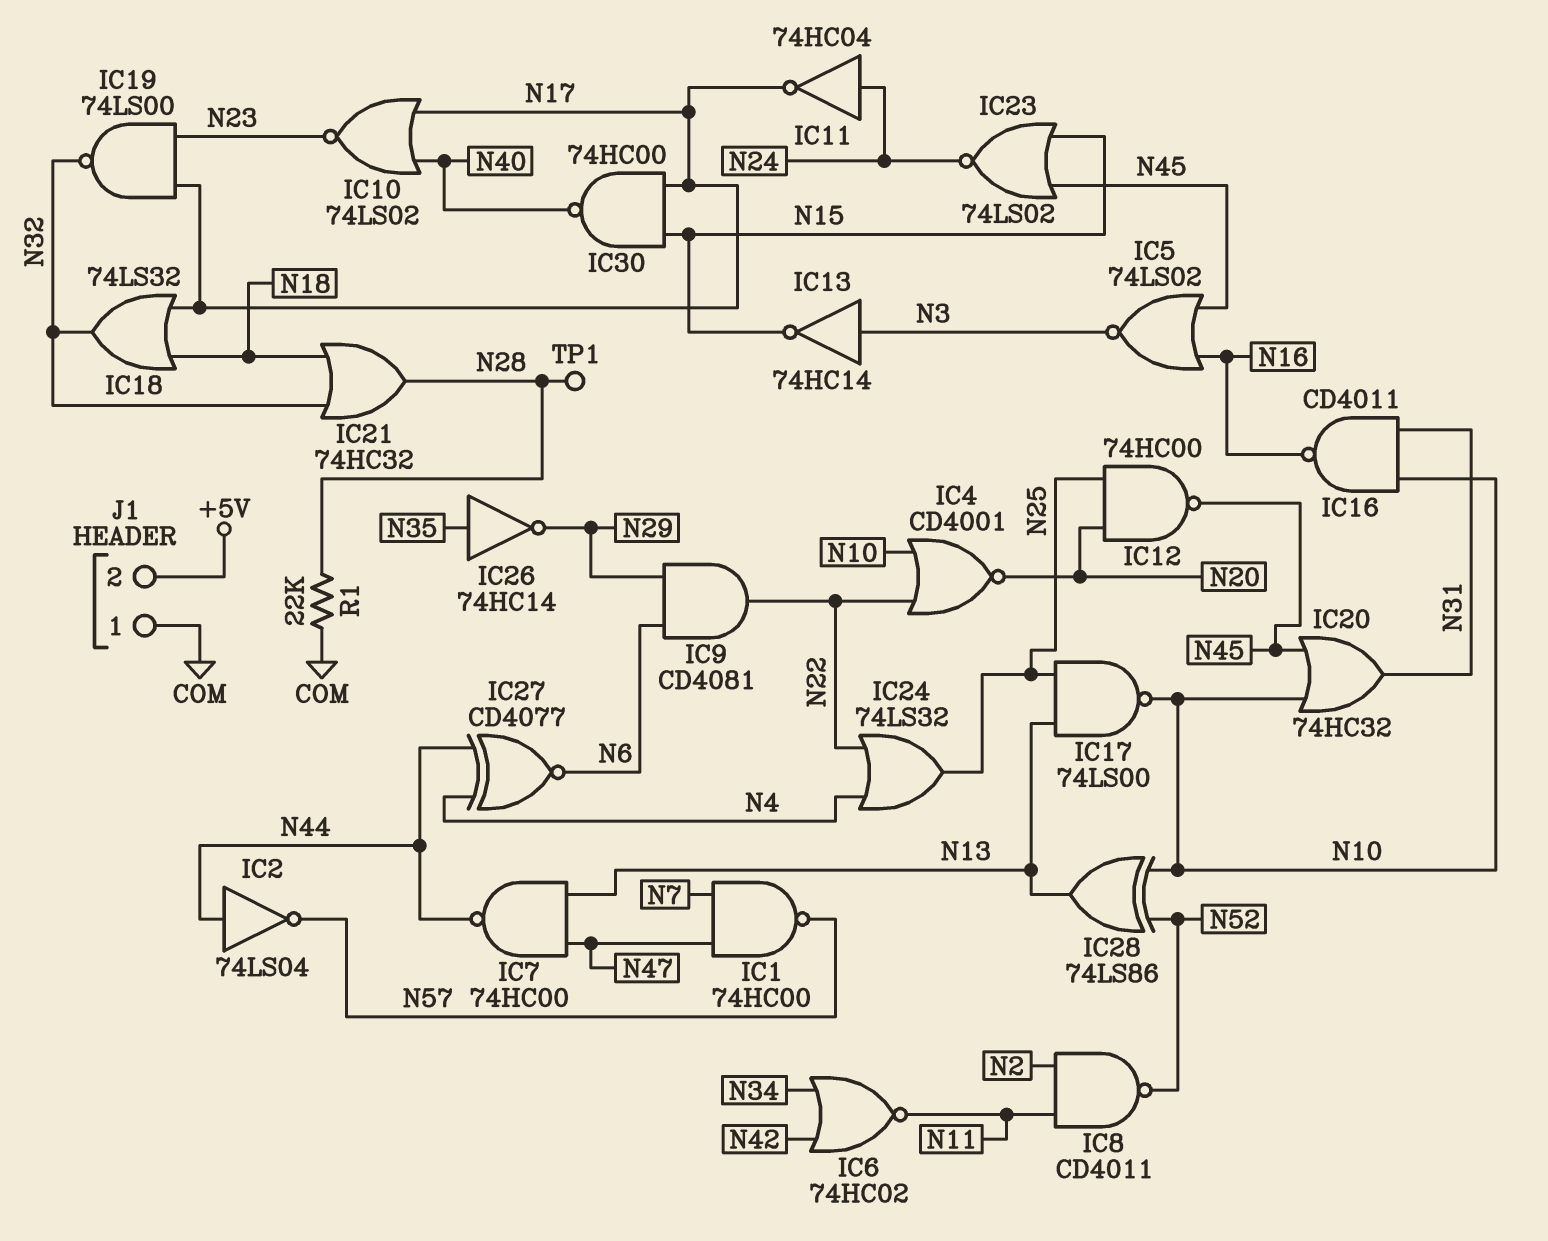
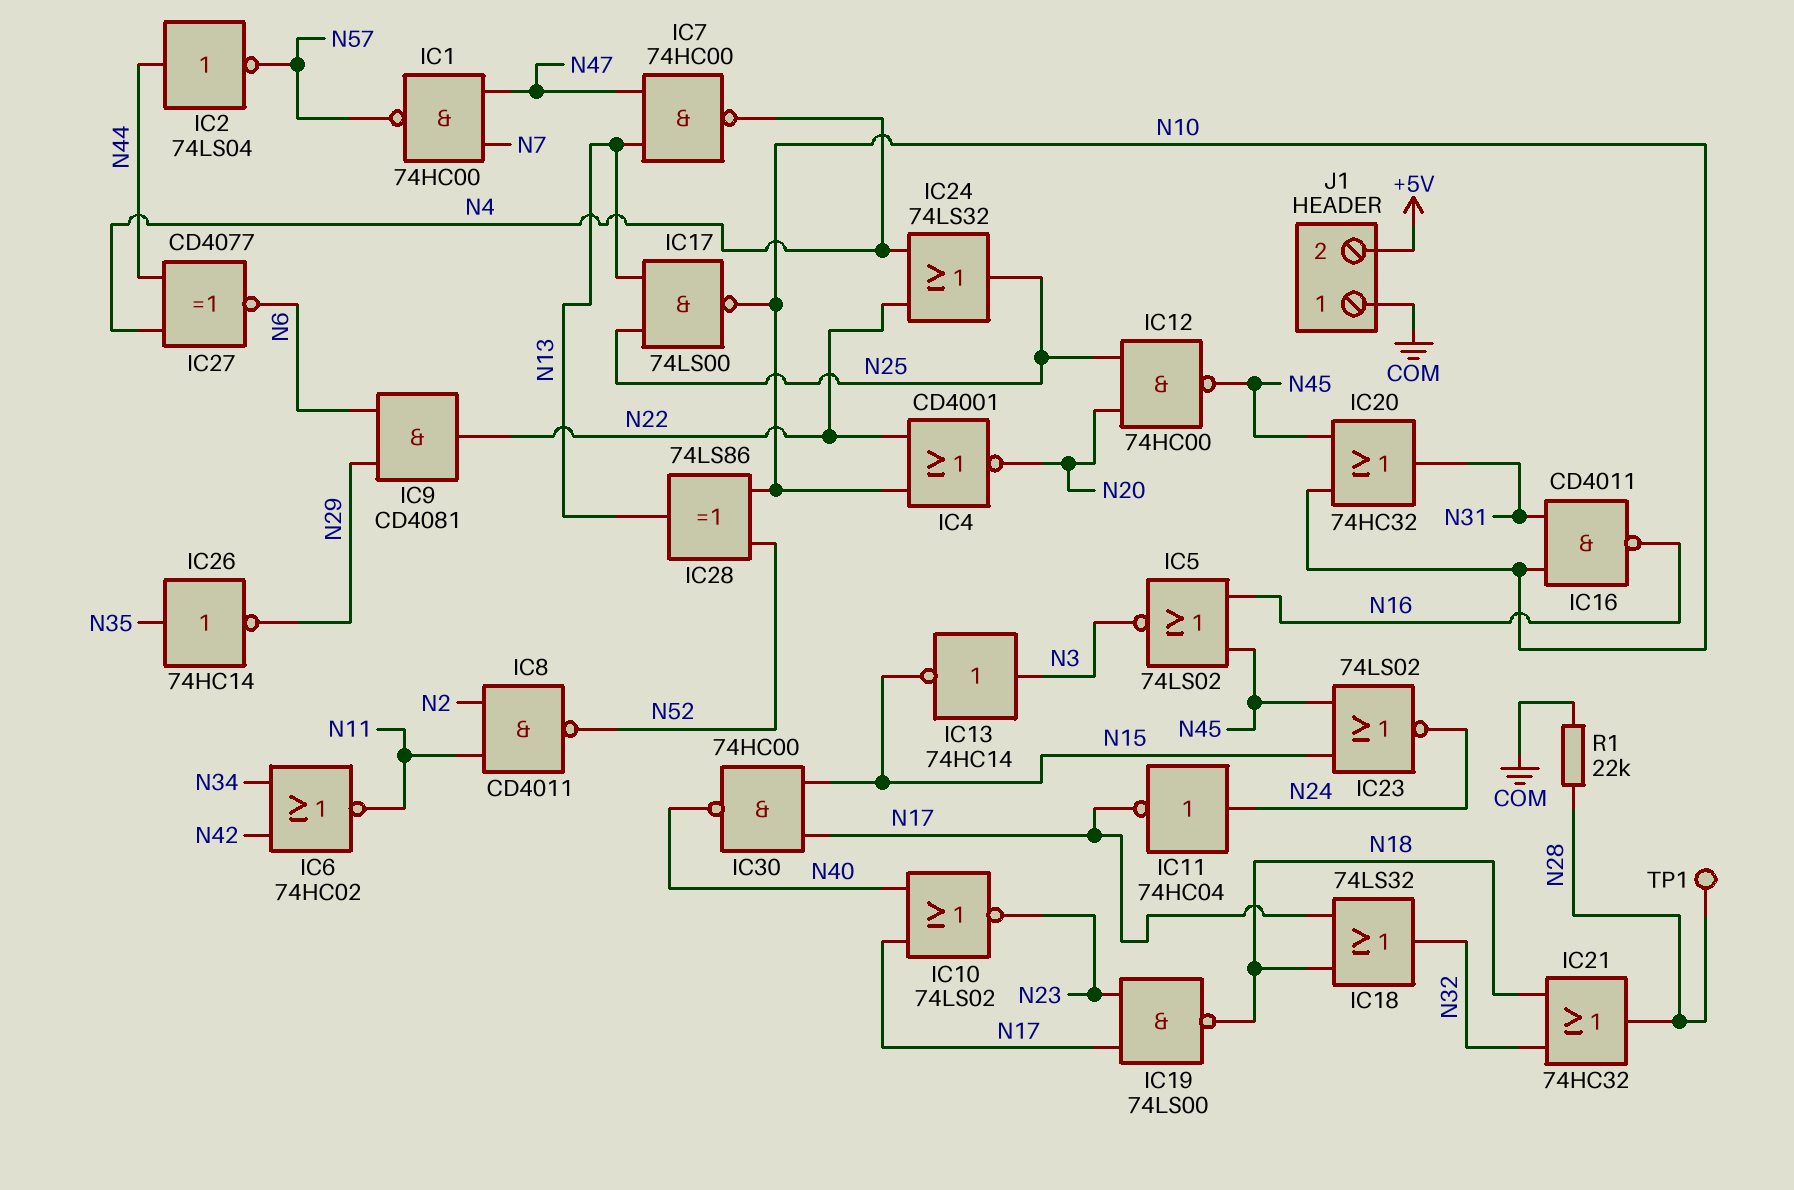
IC7: NAND 74HC00 (in N13, in N47, out N44) -> NAND 74HC00 (in N13, in N47, out N4)
IC19: NAND 74LS00 (in N17, in N23, out N32) -> NAND 74LS00 (in N17, in N23, out N18)

